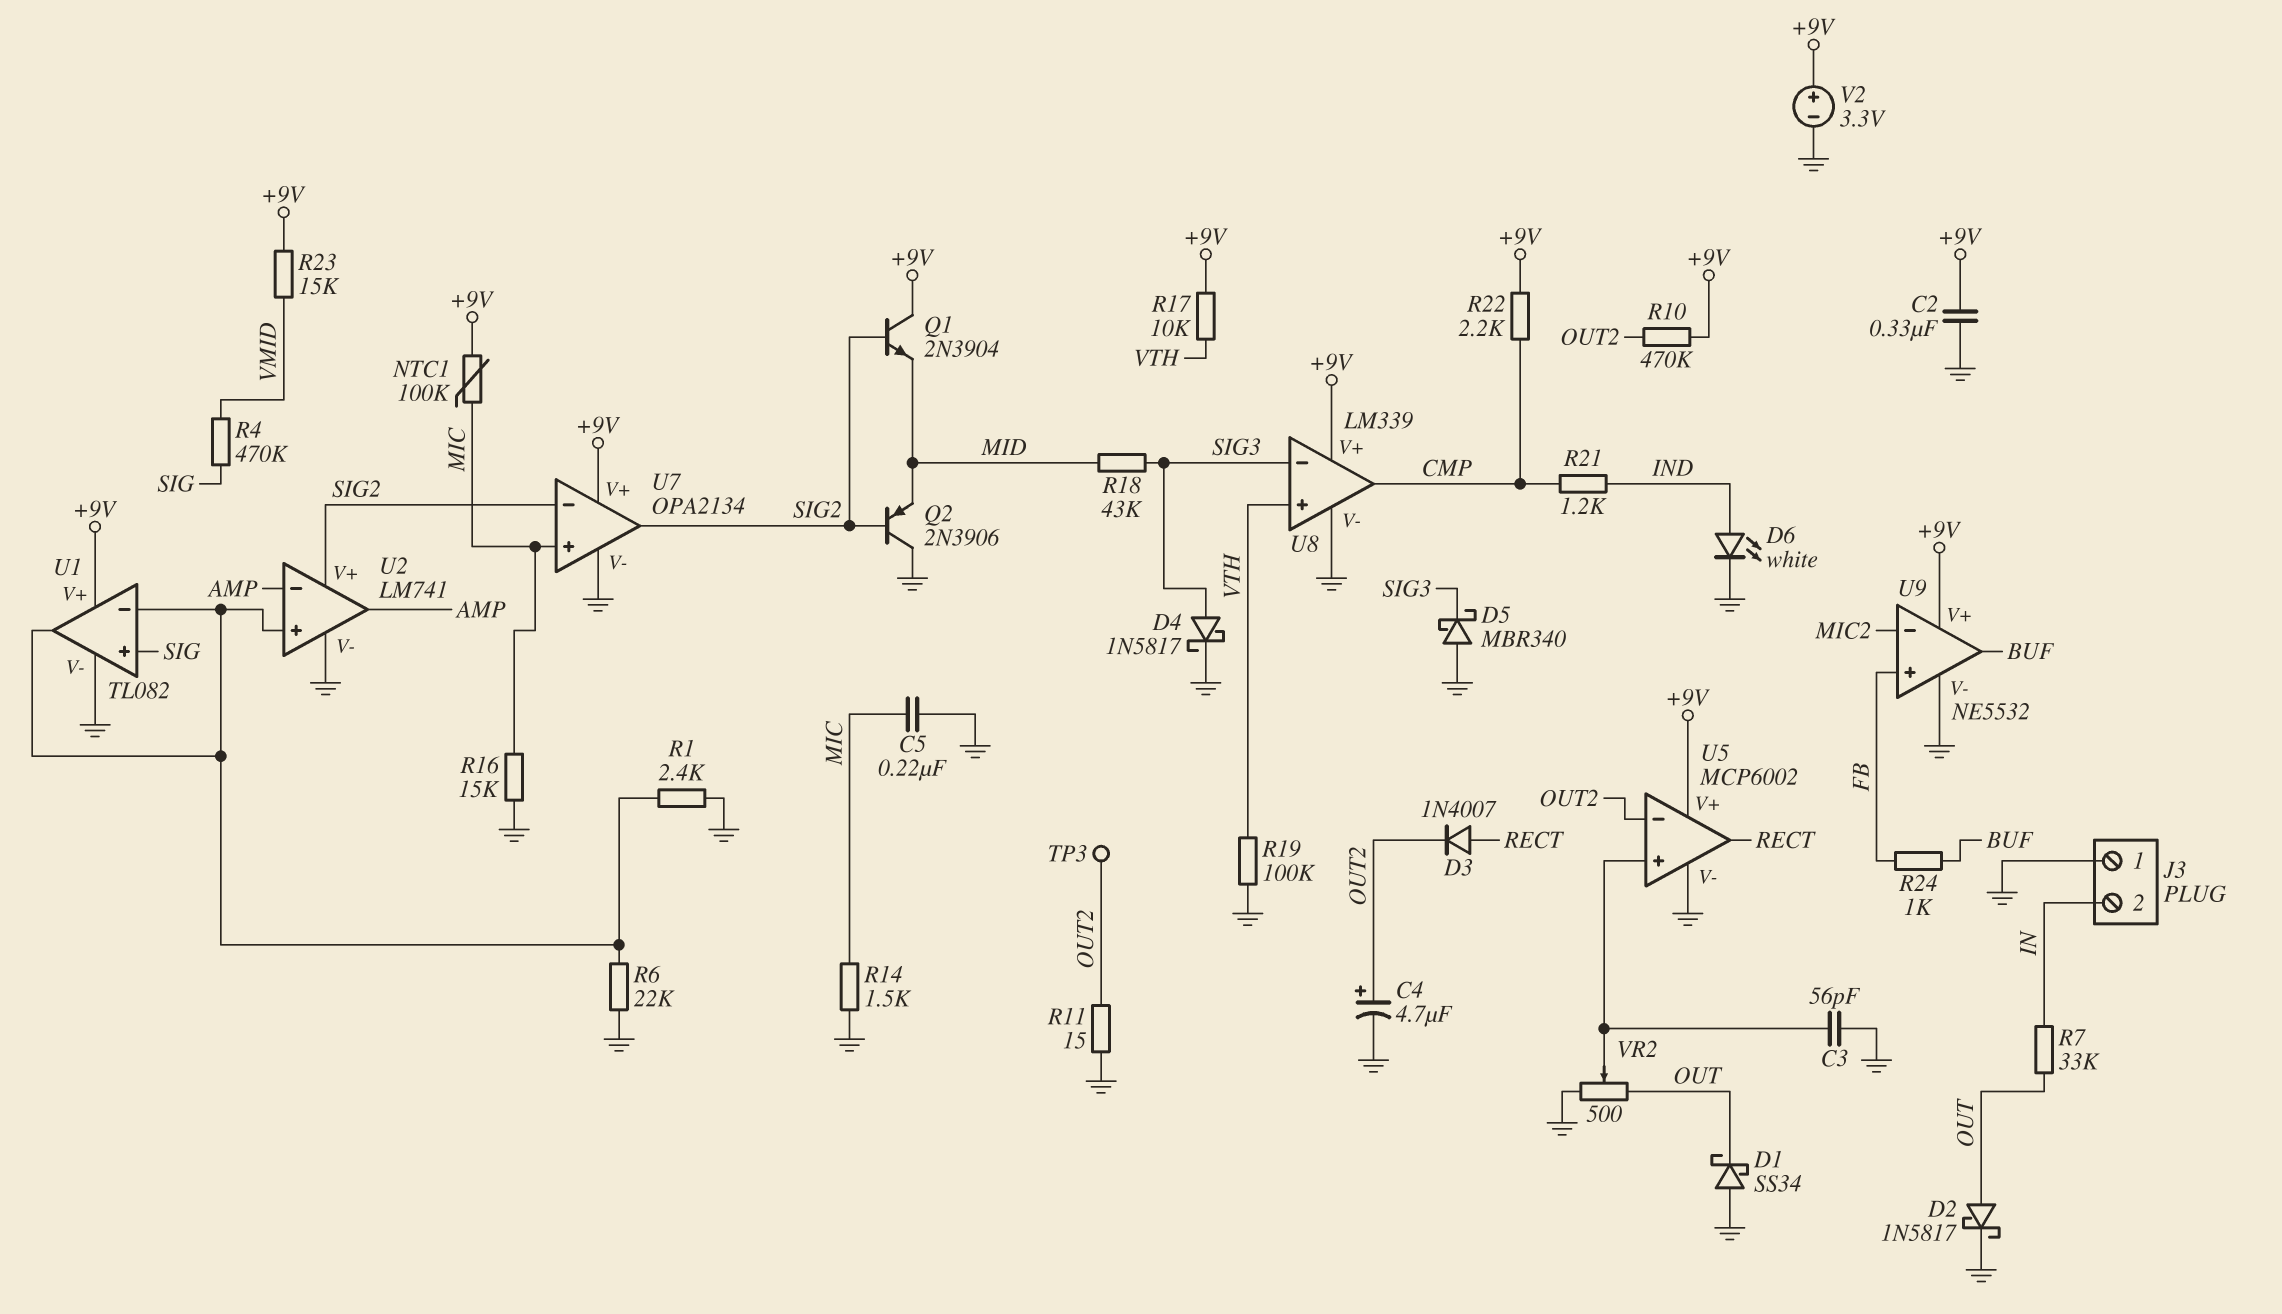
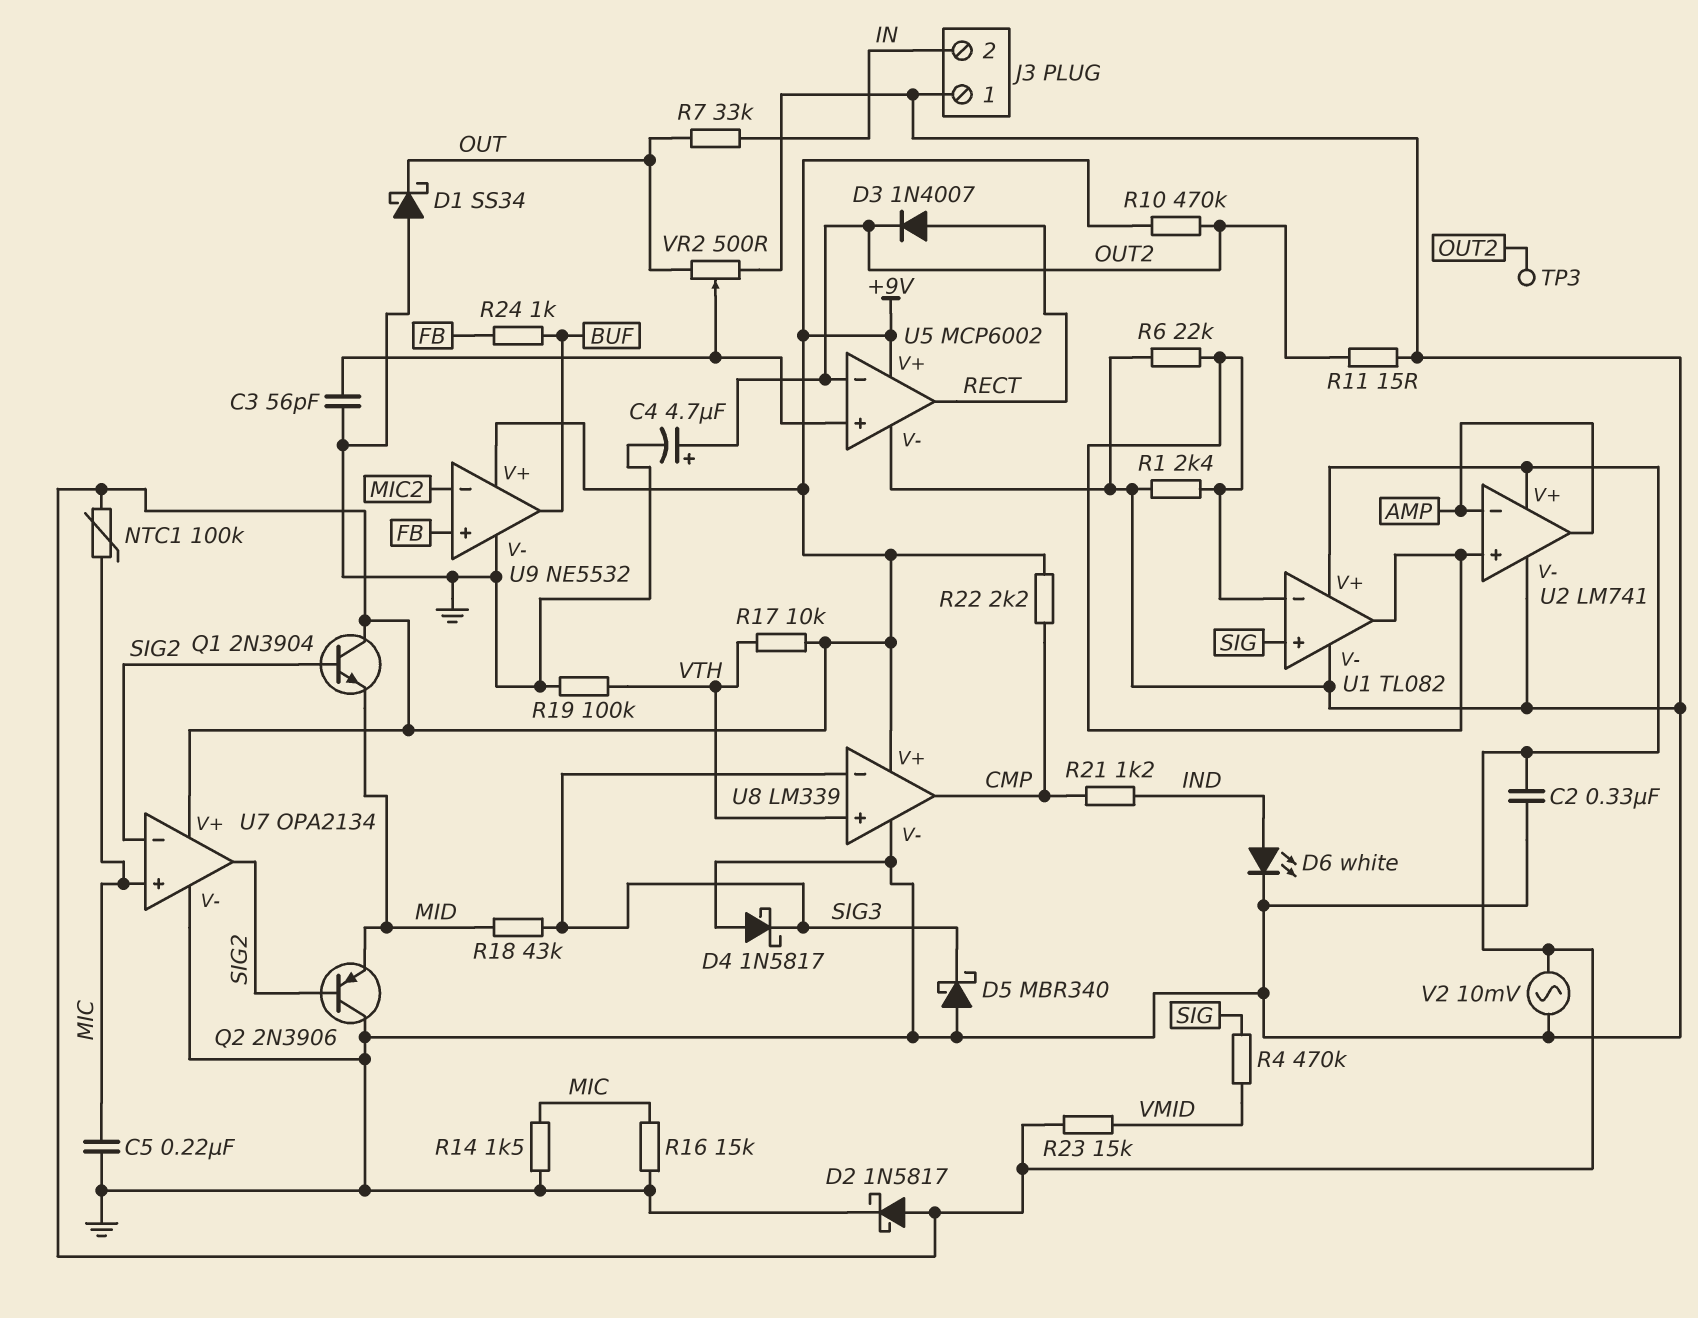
D2: schottky 1N5817 (A OUT, K GND) -> schottky 1N5817 (A +9V, K GND)
D4: schottky 1N5817 (A SIG3, K GND) -> schottky 1N5817 (A GND, K SIG3)
U2 pin V+: SIG2 -> +9V
V2: 3.3V (plus +9V, minus GND) -> AC 10mV (+9V, GND)

